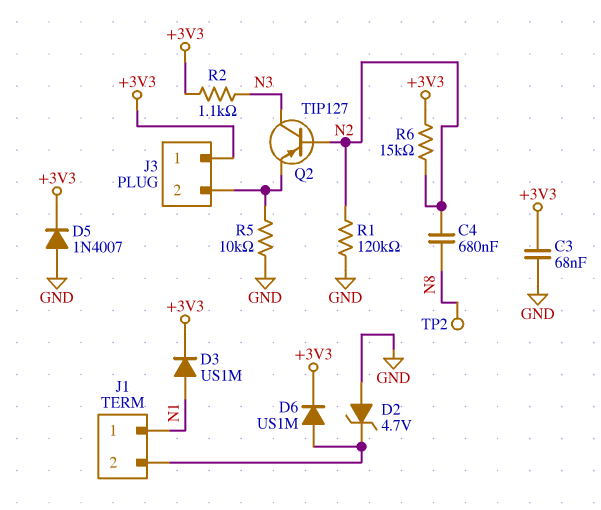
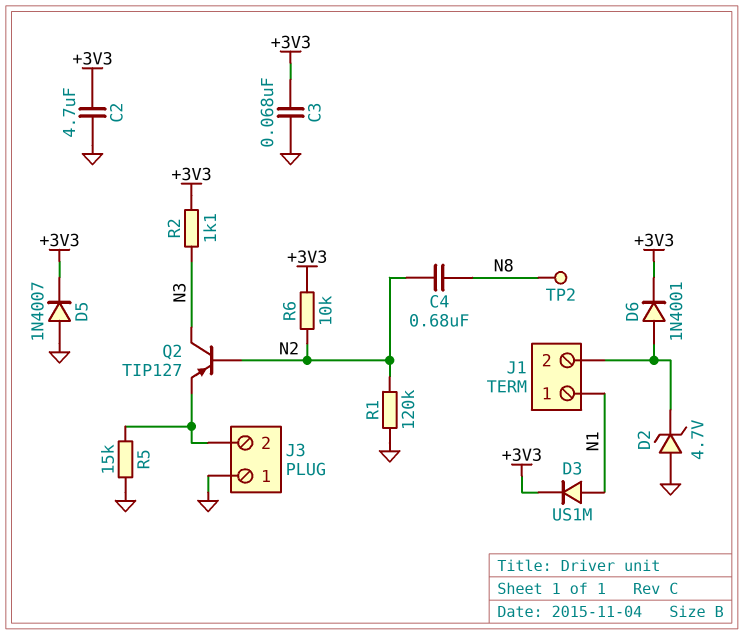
C2: none -> 4.7uF (+3V3, GND)
D6: diode US1M (A J1/2, K +3V3) -> diode 1N4001 (A J1/2, K +3V3)
J3 pin 1: +3V3 -> GND
R5: 10k (GND, J3/2) -> 15k (GND, J3/2)
R6: 15k (+3V3, N2) -> 10k (+3V3, N2)

